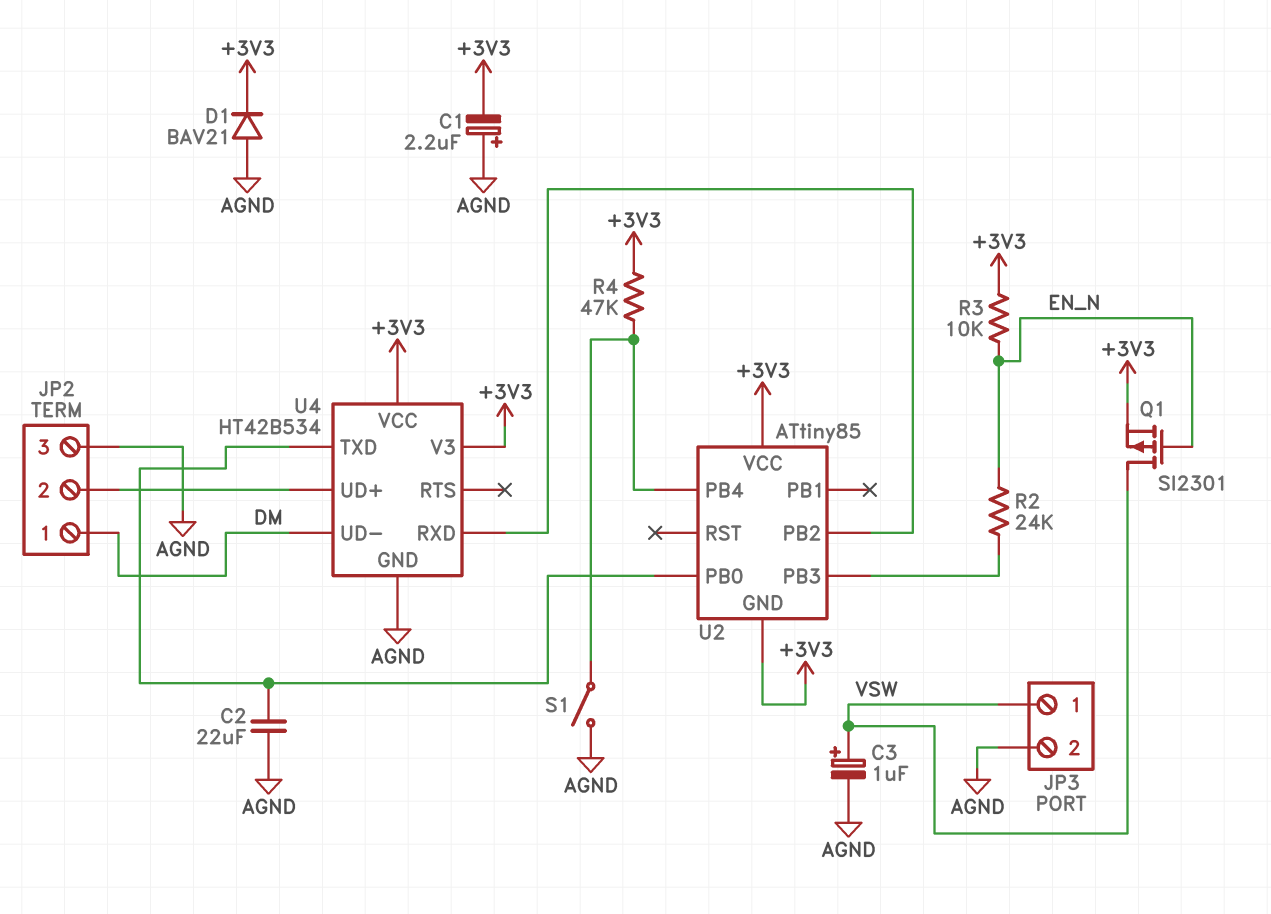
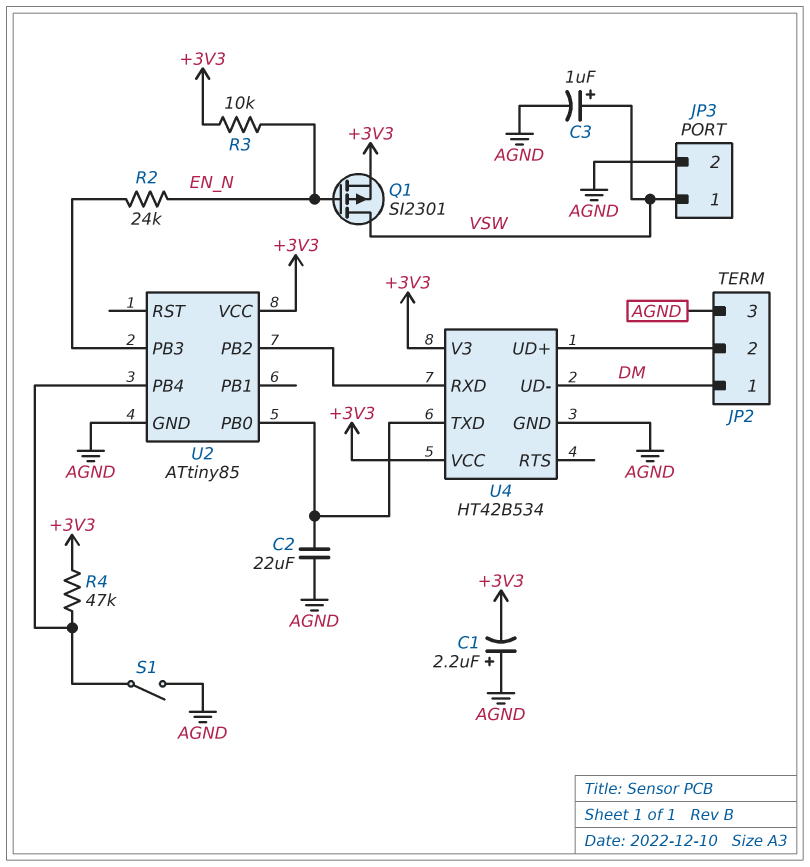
D1: diode BAV21 (A AGND, K +3V3) -> none
U2 pin GND: +3V3 -> AGND

